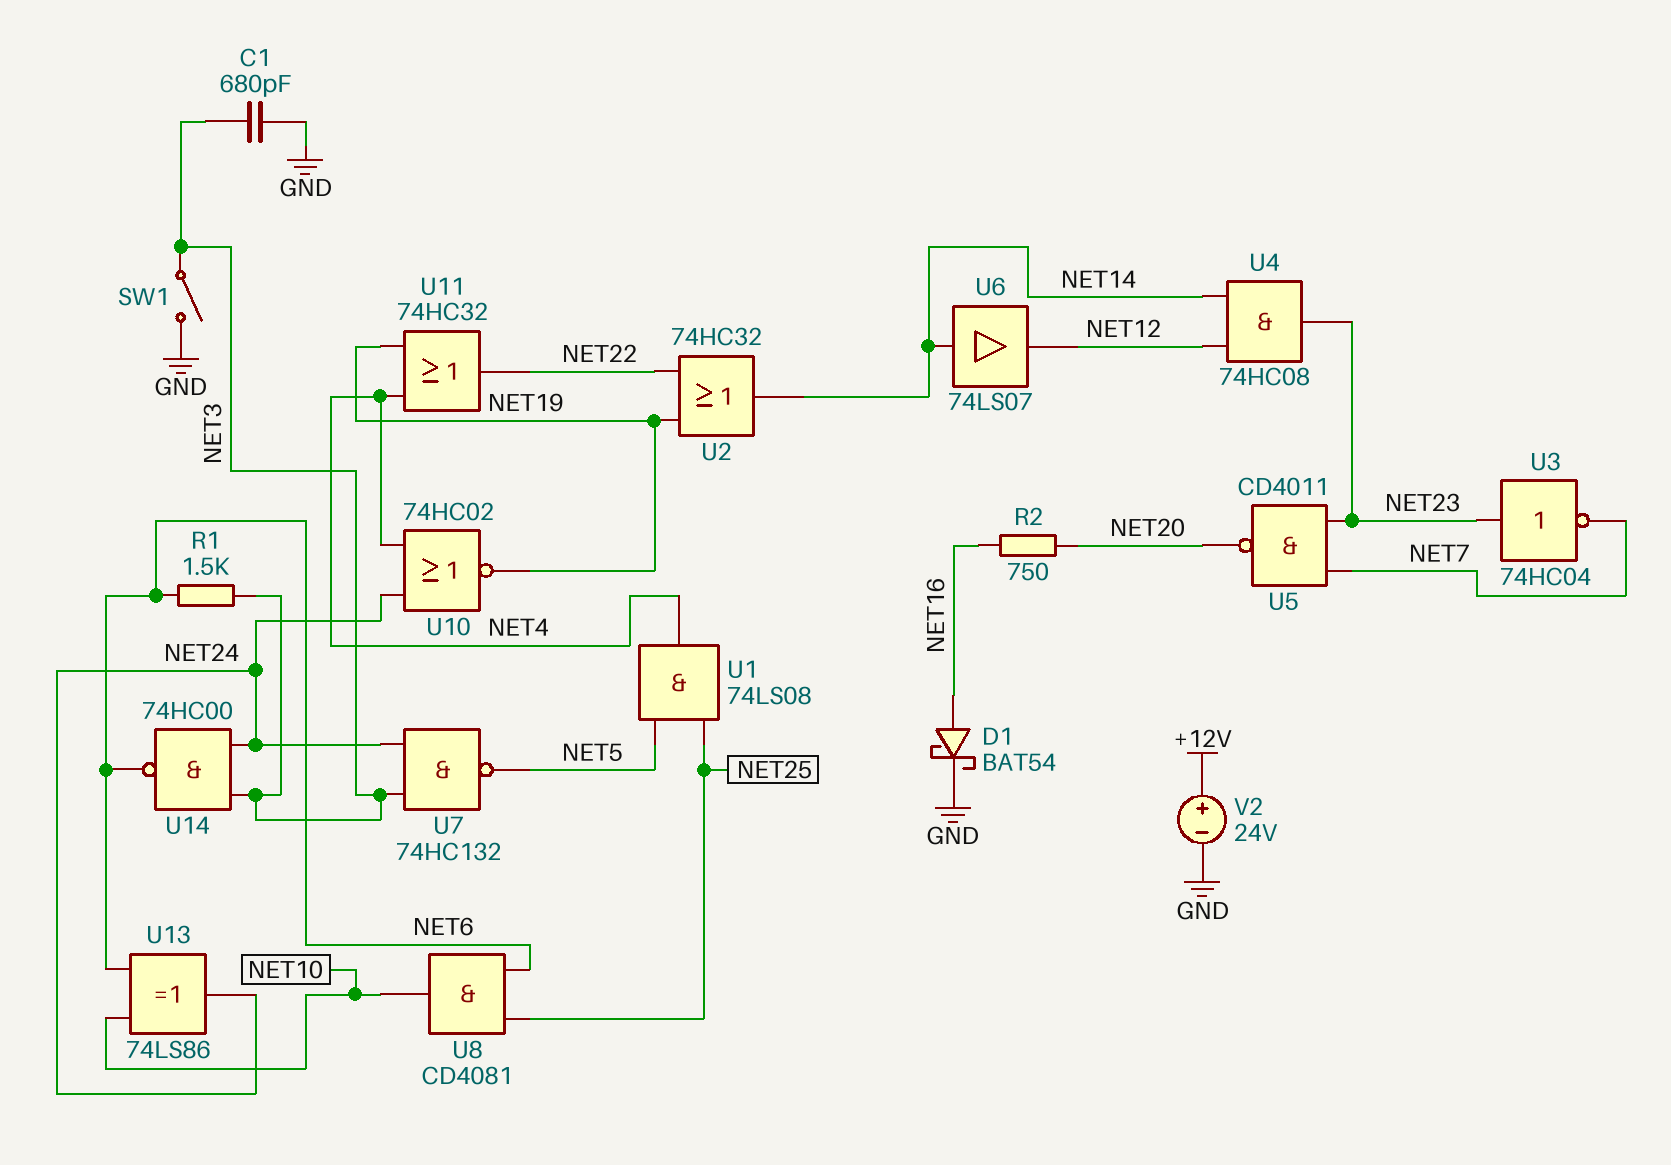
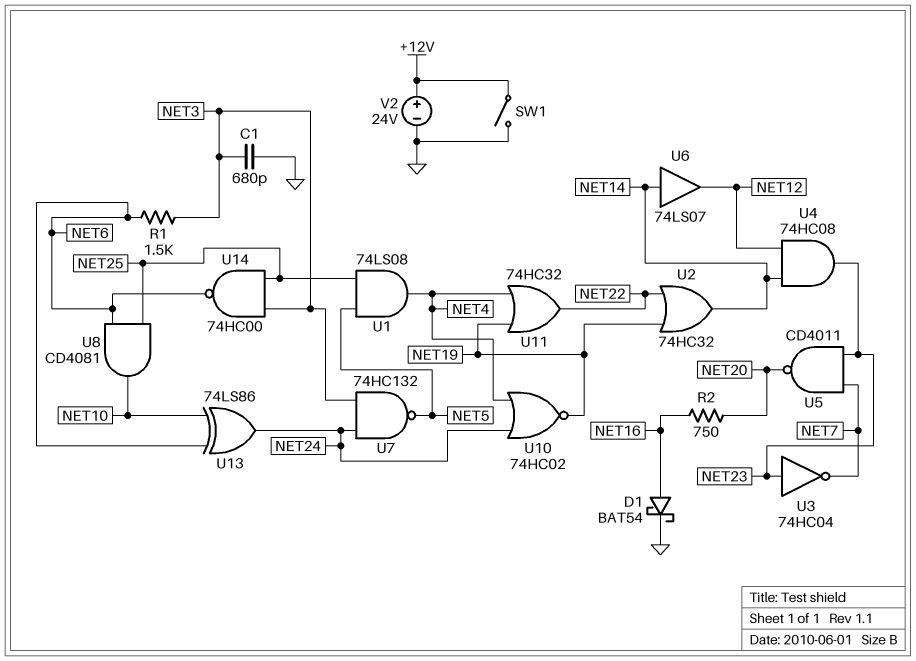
SW1: switch (GND, NET3) -> switch (+12V, GND)
U14: NAND 74HC00 (in NET3, in NET24, out NET6) -> NAND 74HC00 (in NET3, in NET25, out NET6)

